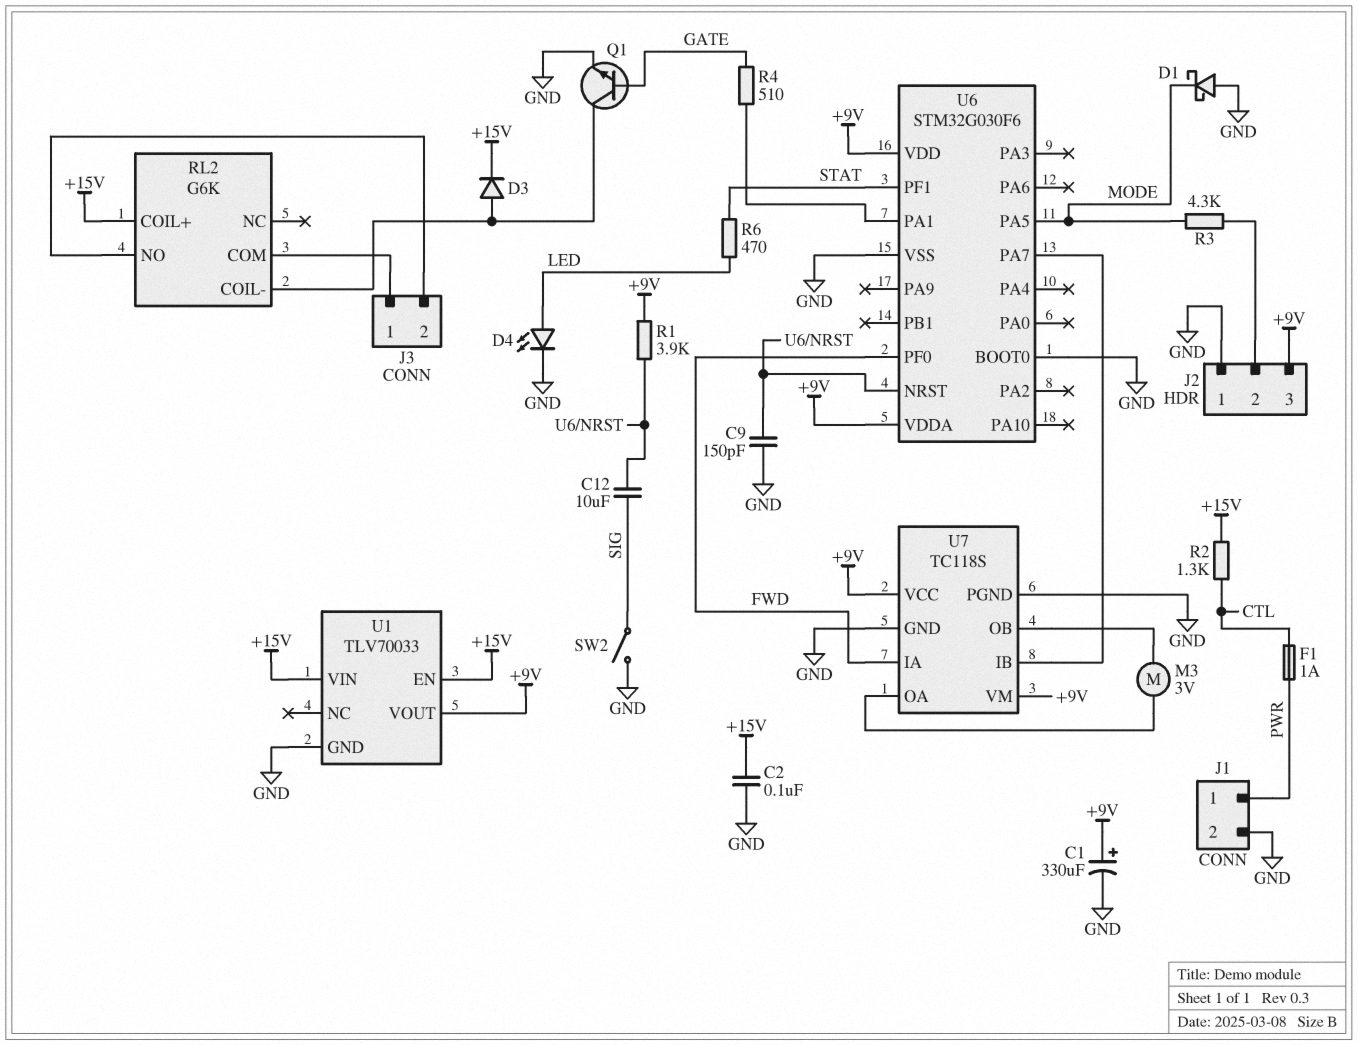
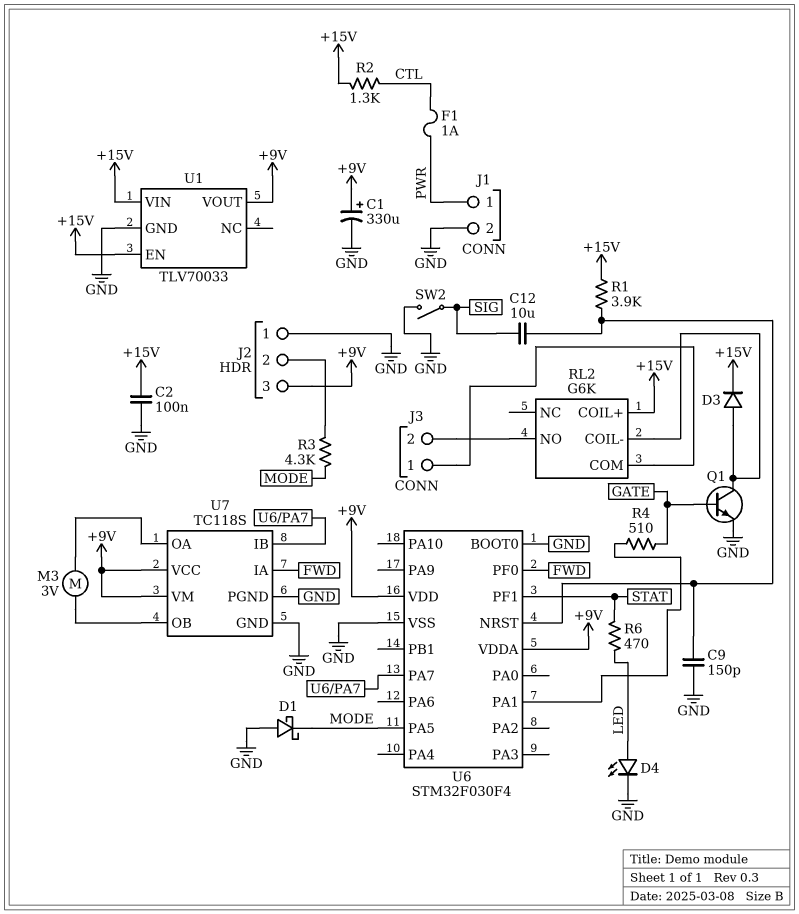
R1: 3.9k (+9V, U6/NRST) -> 3.9k (+15V, U6/NRST)
U6: STM32G030F6 -> STM32F030F4

